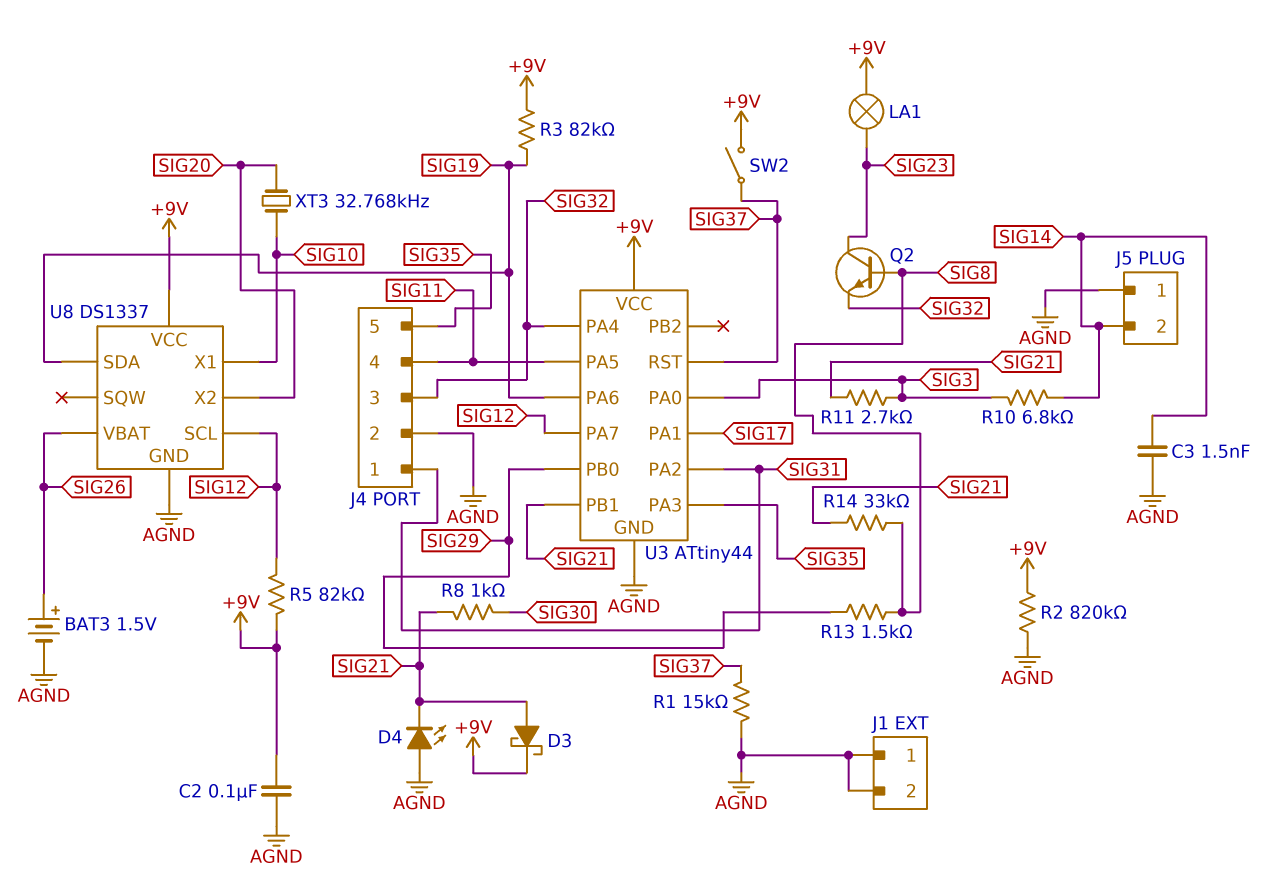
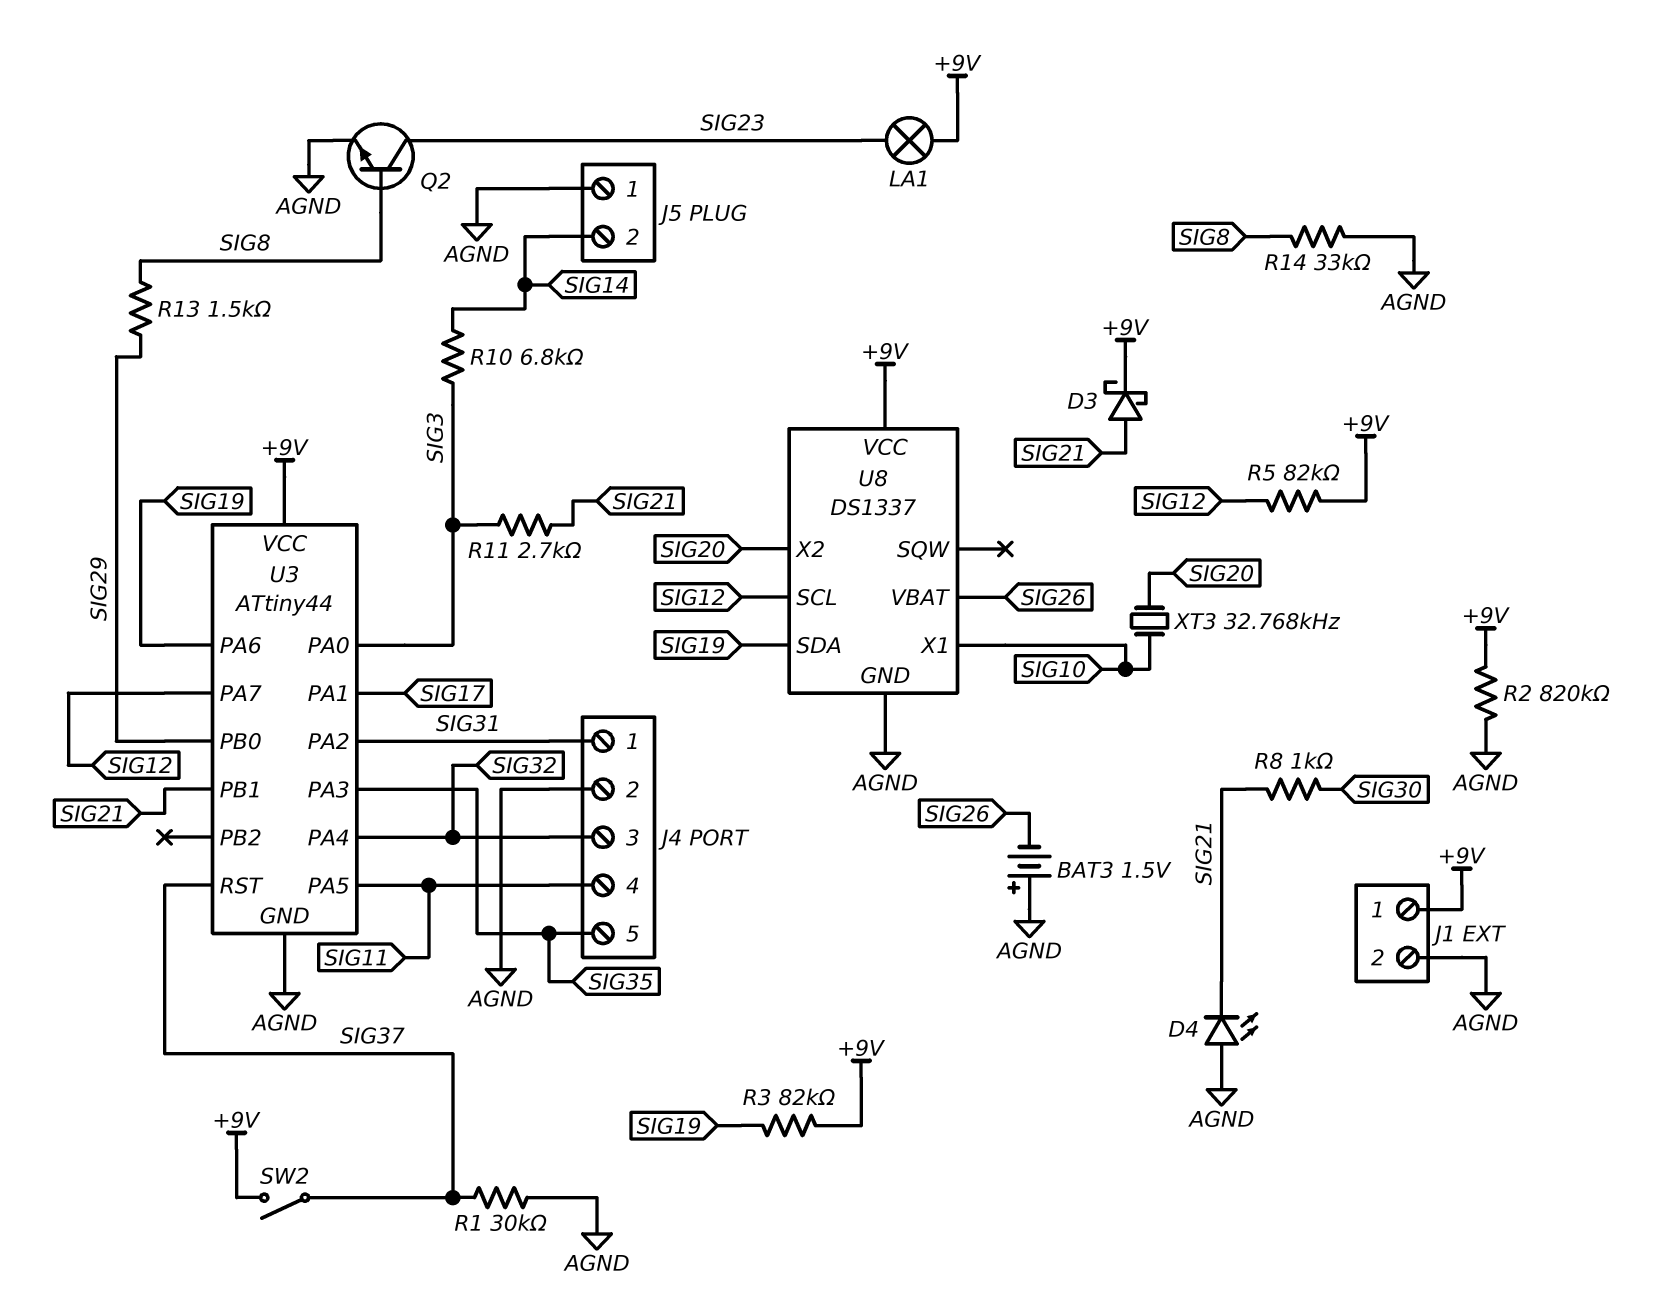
BAT3: 1.5V (plus SIG26, minus AGND) -> 1.5V (plus AGND, minus SIG26)
C2: 100nF (+9V, AGND) -> none
C3: 1.5nF (AGND, SIG14) -> none
J1 pin 1: AGND -> +9V
Q2: NPN (B SIG8, C SIG23, E SIG32) -> NPN (B SIG8, C SIG23, E AGND)
R1: 15k (AGND, SIG37) -> 30k (AGND, SIG37)
R14: 33k (SIG8, SIG21) -> 33k (AGND, SIG8)

